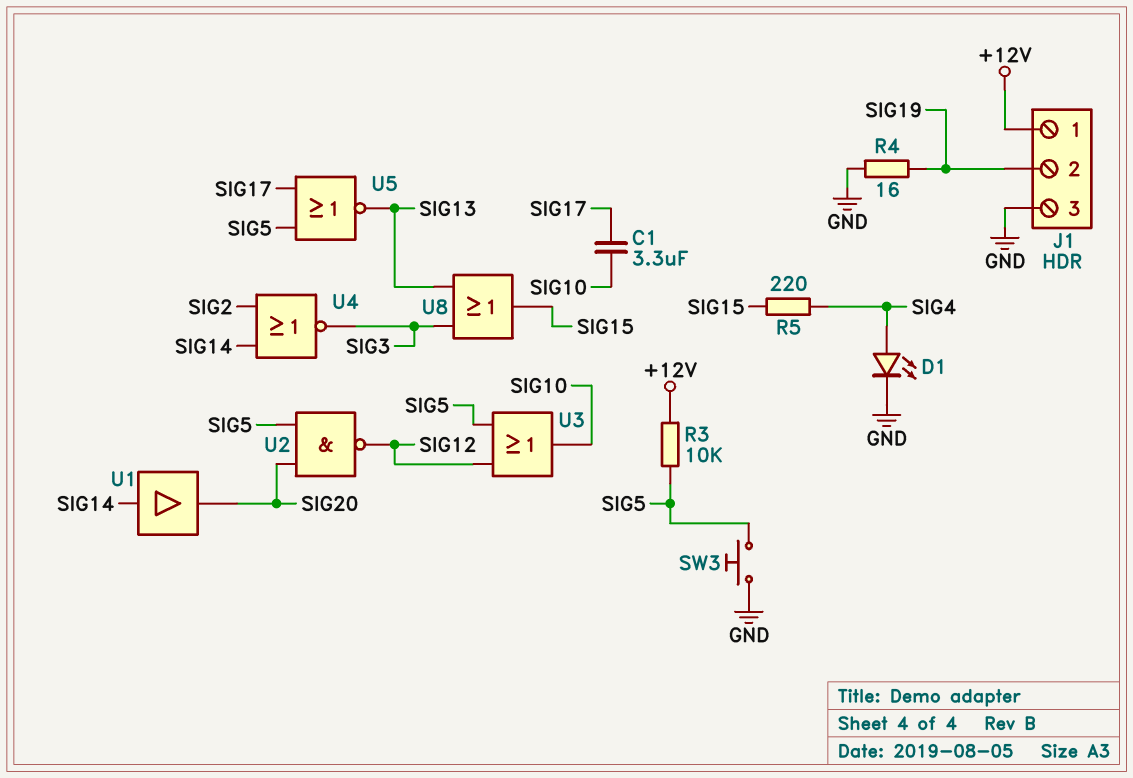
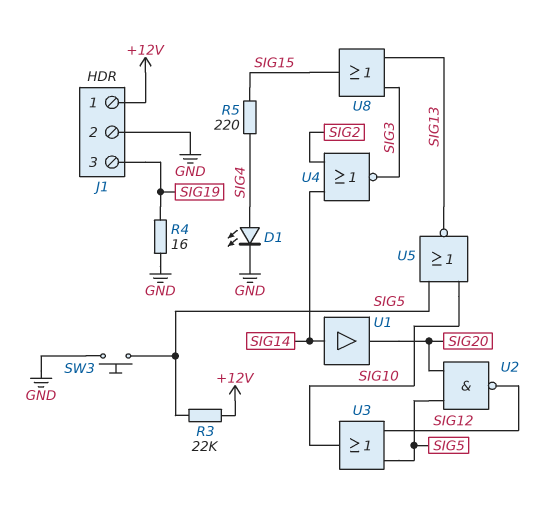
C1: 3.3uF (SIG10, SIG17) -> none
J1 pin 2: SIG19 -> GND
J1 pin 3: GND -> SIG19
R3: 10k (+12V, SIG5) -> 22k (+12V, SIG5)
U5: NOR (in SIG5, in SIG17, out SIG13) -> NOR (in SIG5, in SIG10, out SIG13)

